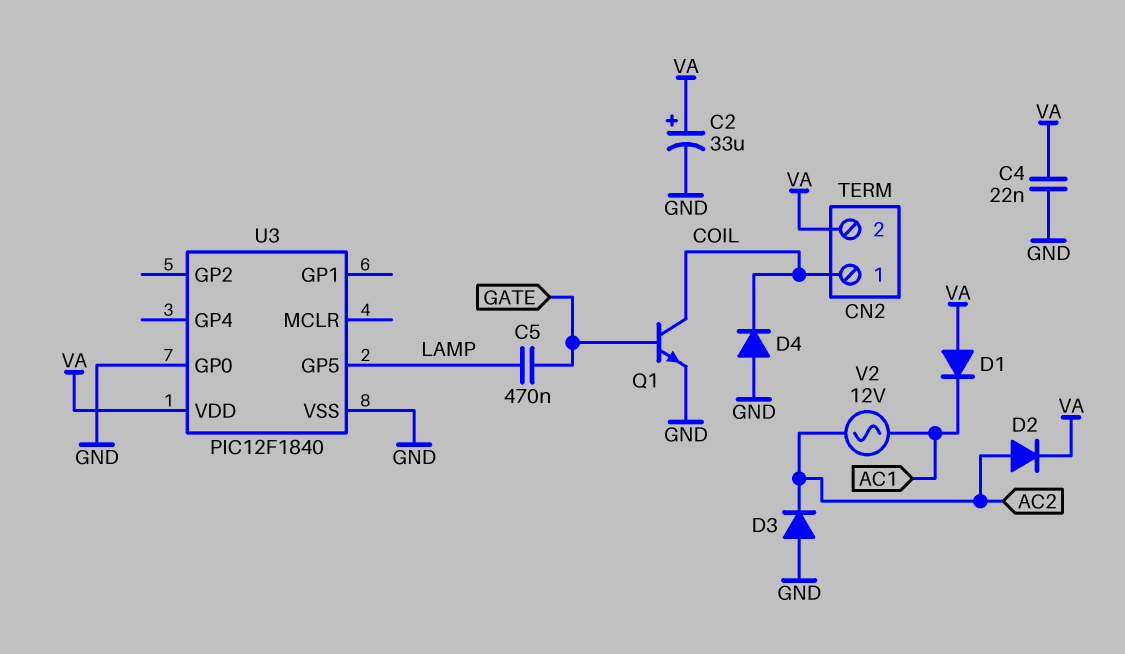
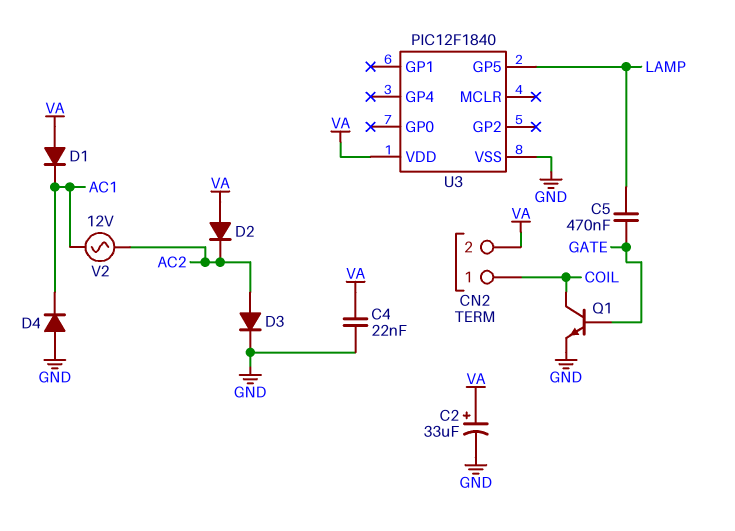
D2: diode (A AC2, K VA) -> diode (A VA, K AC2)
D3: diode (A GND, K AC2) -> diode (A AC2, K GND)
D4: diode (A GND, K COIL) -> diode (A GND, K AC1)
U3 pin GP0: GND -> none

